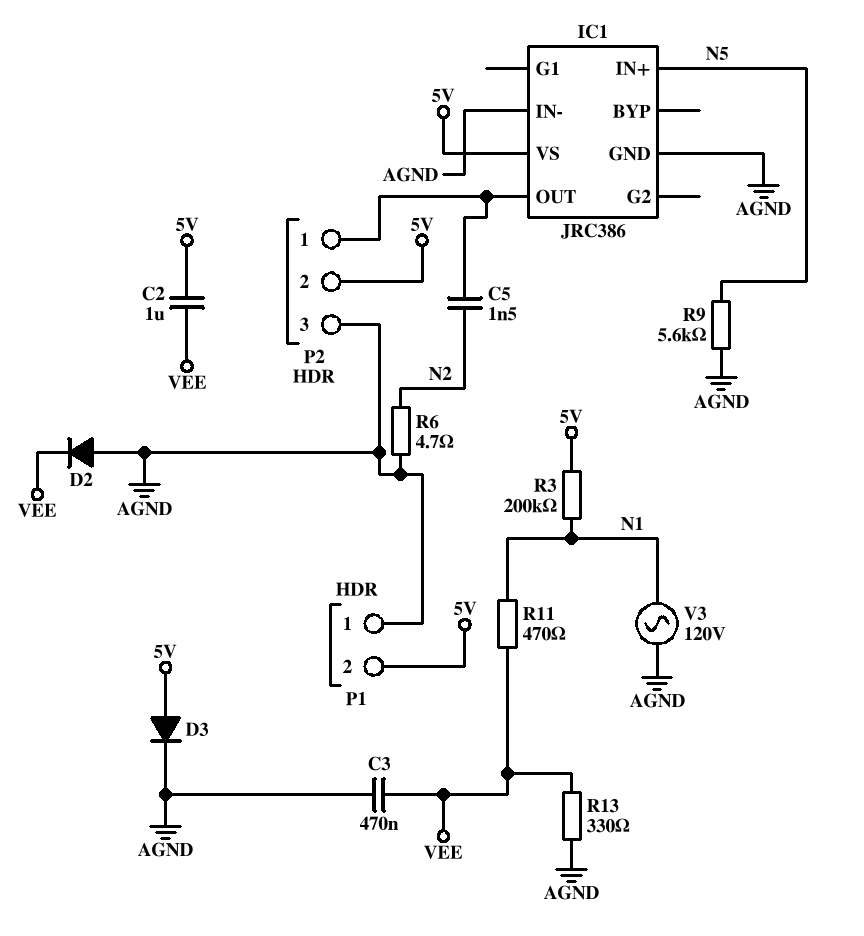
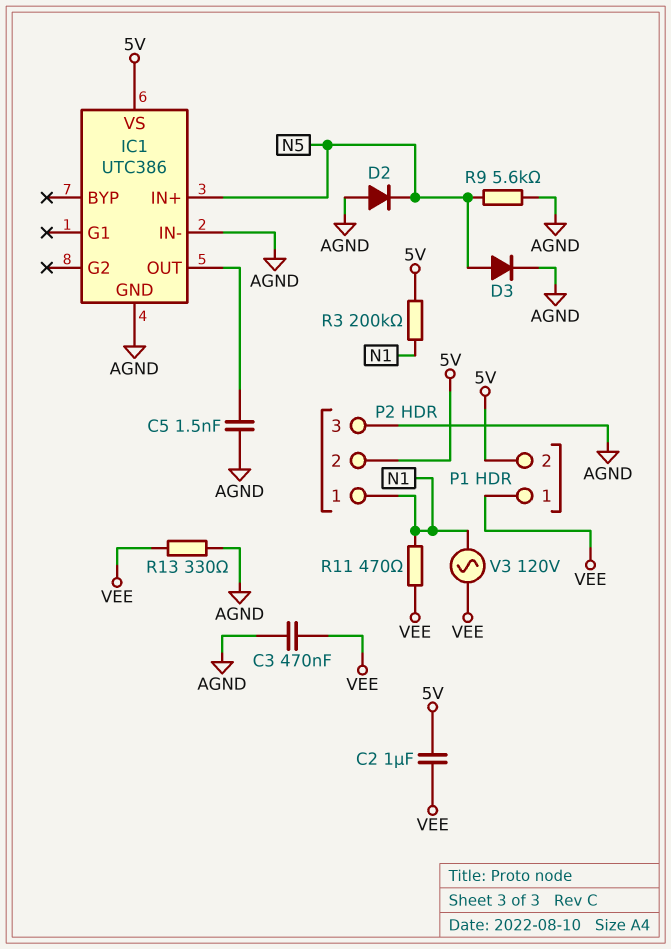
C5: 1.5nF (IC1/OUT, N2) -> 1.5nF (AGND, IC1/OUT)
D2: diode (A AGND, K VEE) -> diode (A AGND, K N5)
D3: diode (A 5V, K AGND) -> diode (A N5, K AGND)
IC1: JRC386 -> UTC386
P1 pin 1: AGND -> VEE
P2 pin 1: IC1/OUT -> N1
R6: 4.7 (AGND, N2) -> none
V3: AC 120V (AGND, N1) -> AC 120V (N1, VEE)

